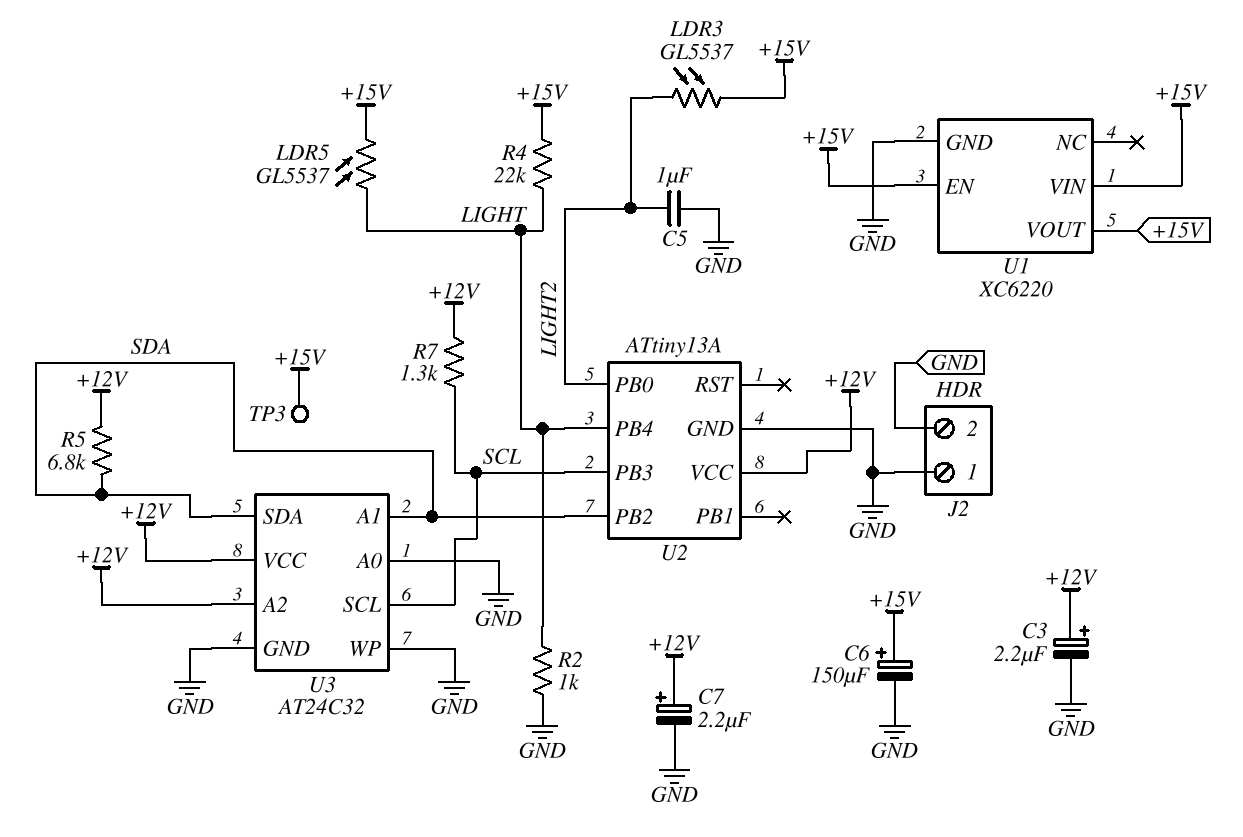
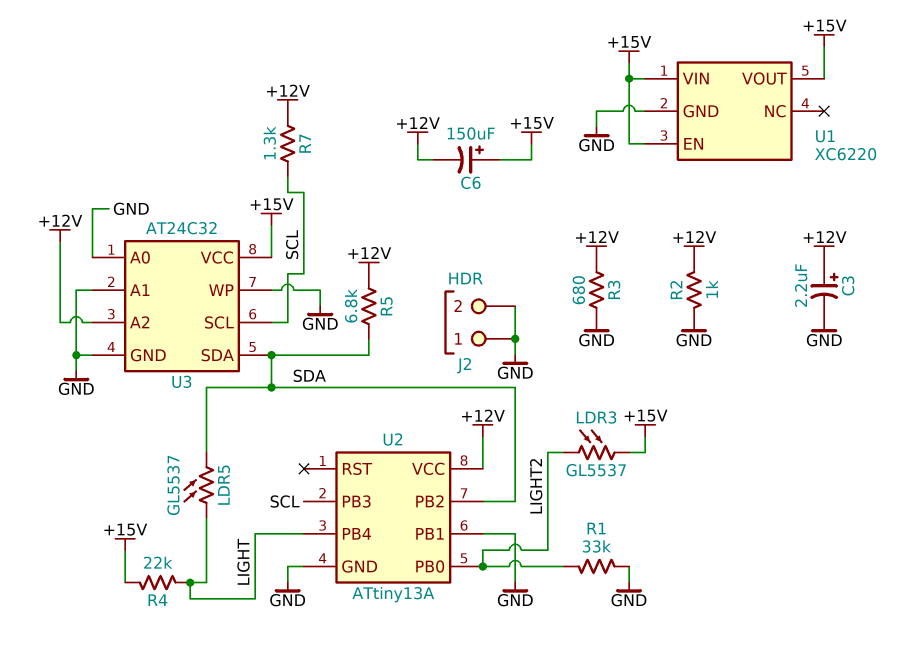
C5: 1uF (GND, LIGHT2) -> none
C6: 150uF (plus +15V, minus GND) -> 150uF (plus +15V, minus +12V)
C7: 2.2uF (plus +12V, minus GND) -> none
LDR5: GL5537 (+15V, LIGHT) -> GL5537 (LIGHT, SDA)
R1: none -> 33k (GND, LIGHT2)
R2: 1k (GND, LIGHT) -> 1k (+12V, GND)
R3: none -> 680 (+12V, GND)
TP3: test point (+15V) -> none
U2 pin PB1: none -> GND
U3 pin A1: SDA -> GND
U3 pin VCC: +12V -> +15V

